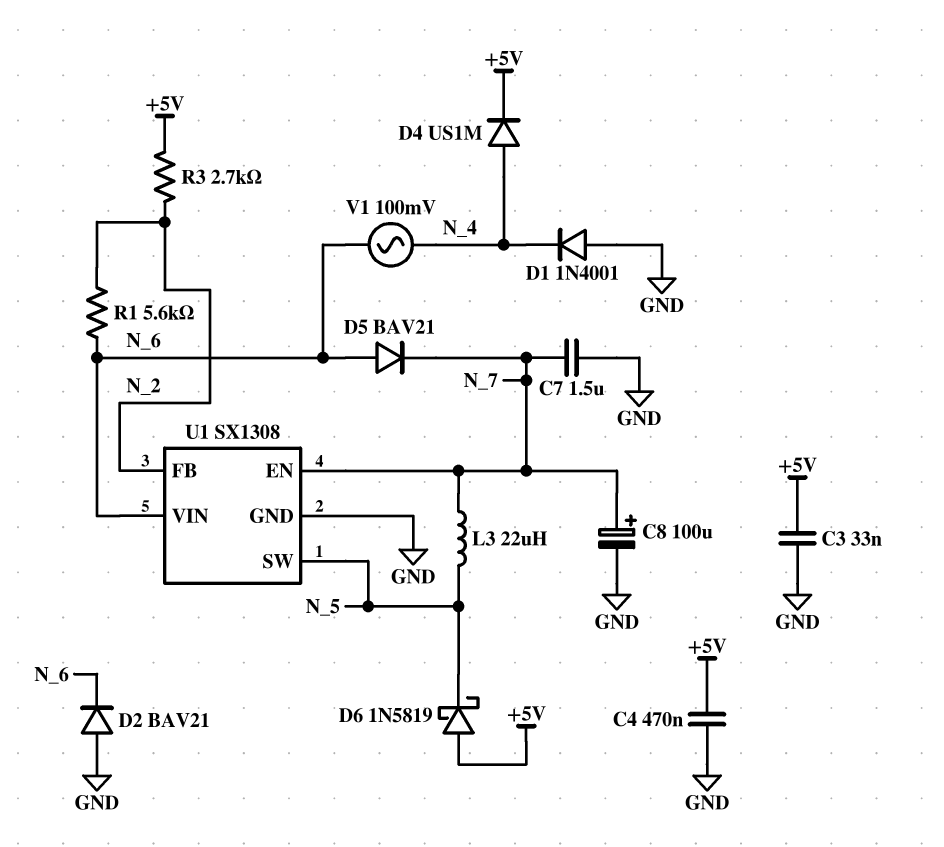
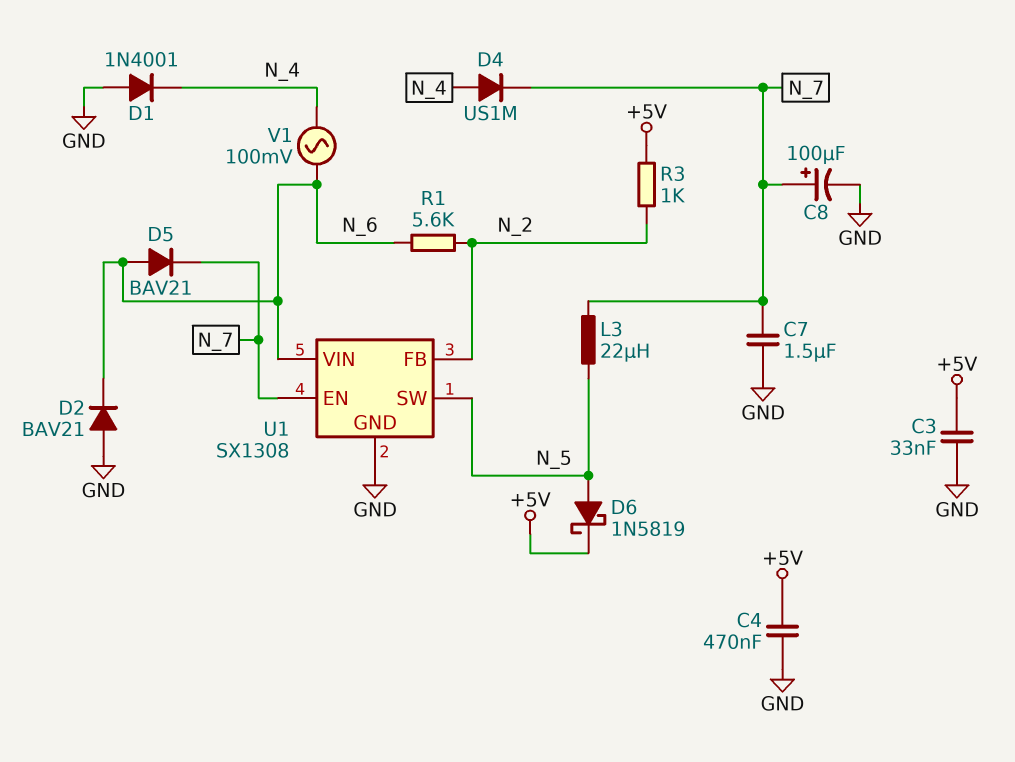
D4: diode US1M (A N_4, K +5V) -> diode US1M (A N_4, K N_7)
D6: schottky 1N5819 (A +5V, K N_5) -> schottky 1N5819 (A N_5, K +5V)
R3: 2.7k (+5V, N_2) -> 1k (+5V, N_2)

